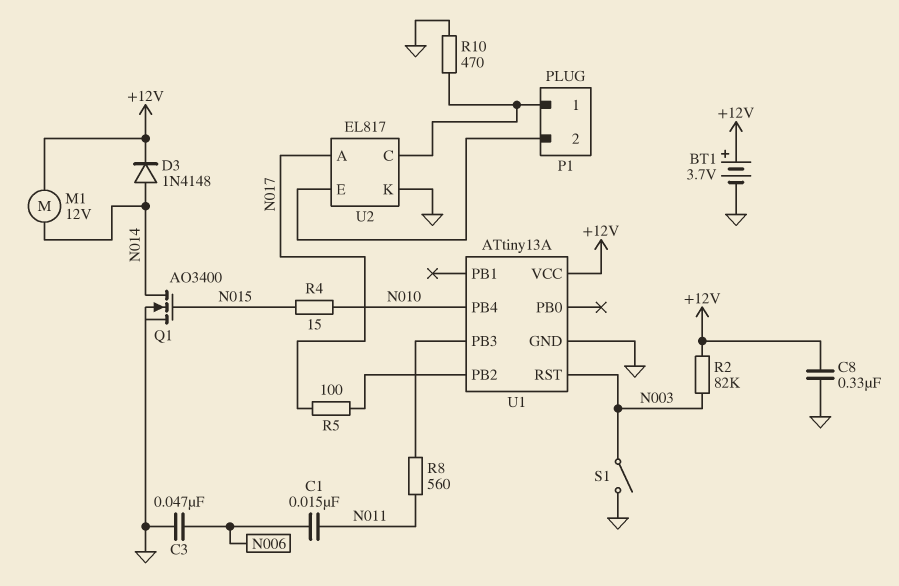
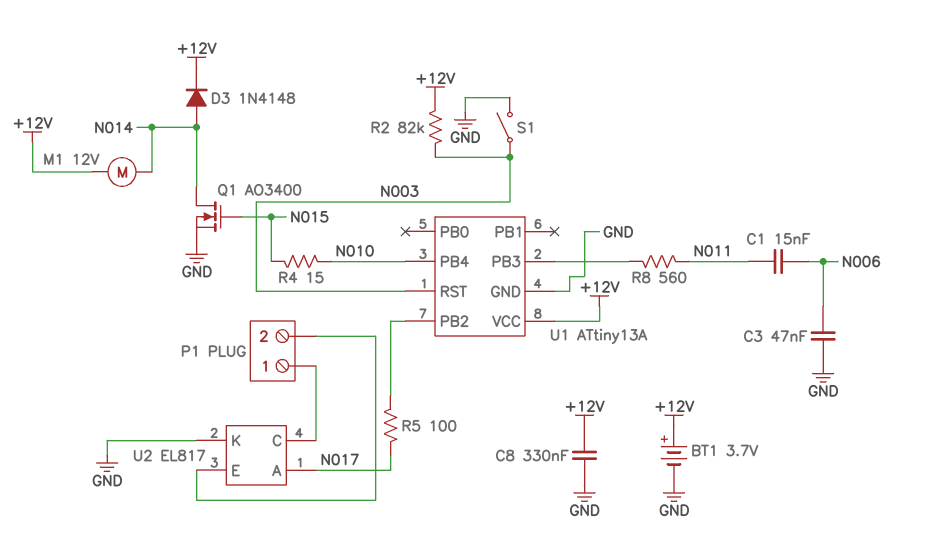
R10: 470 (GND, P1/1) -> none

